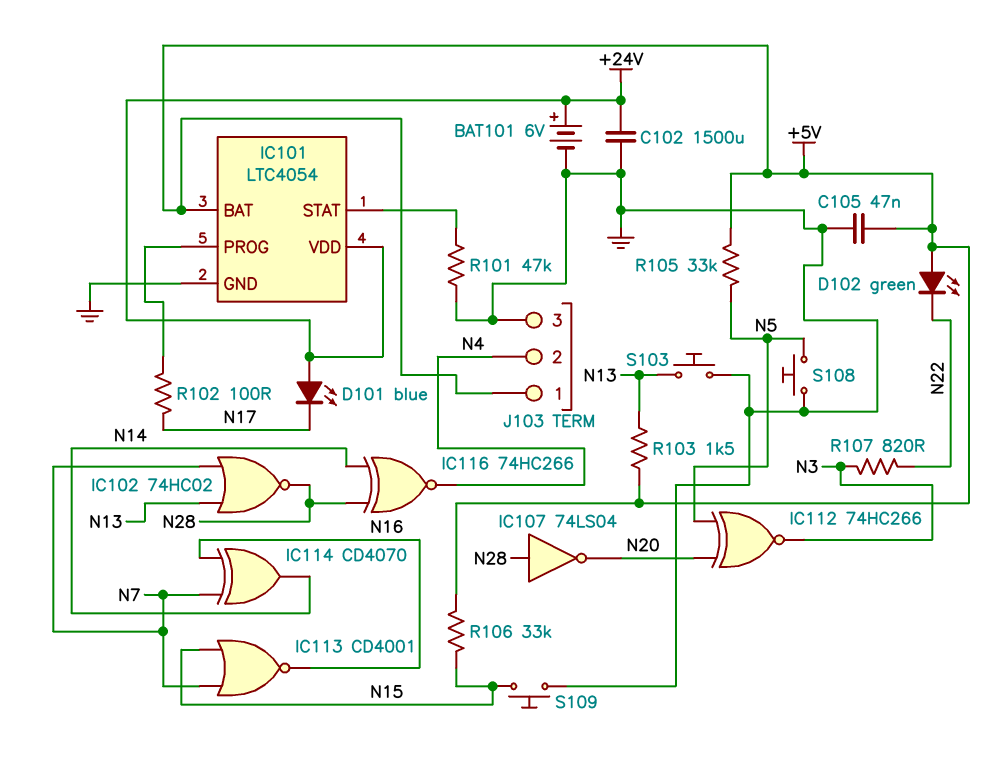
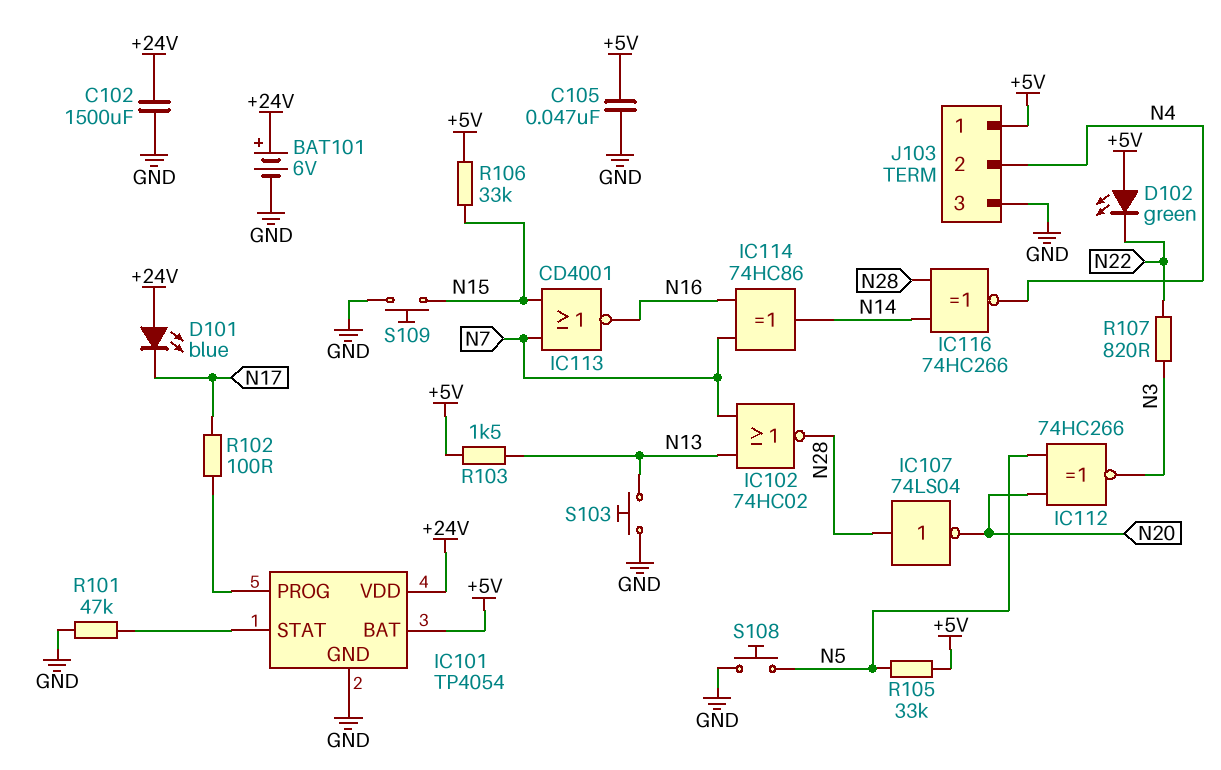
IC101: LTC4054 -> TP4054
IC114: XOR CD4070 (in N7, in N16, out N14) -> XOR 74HC86 (in N7, in N16, out N14)

